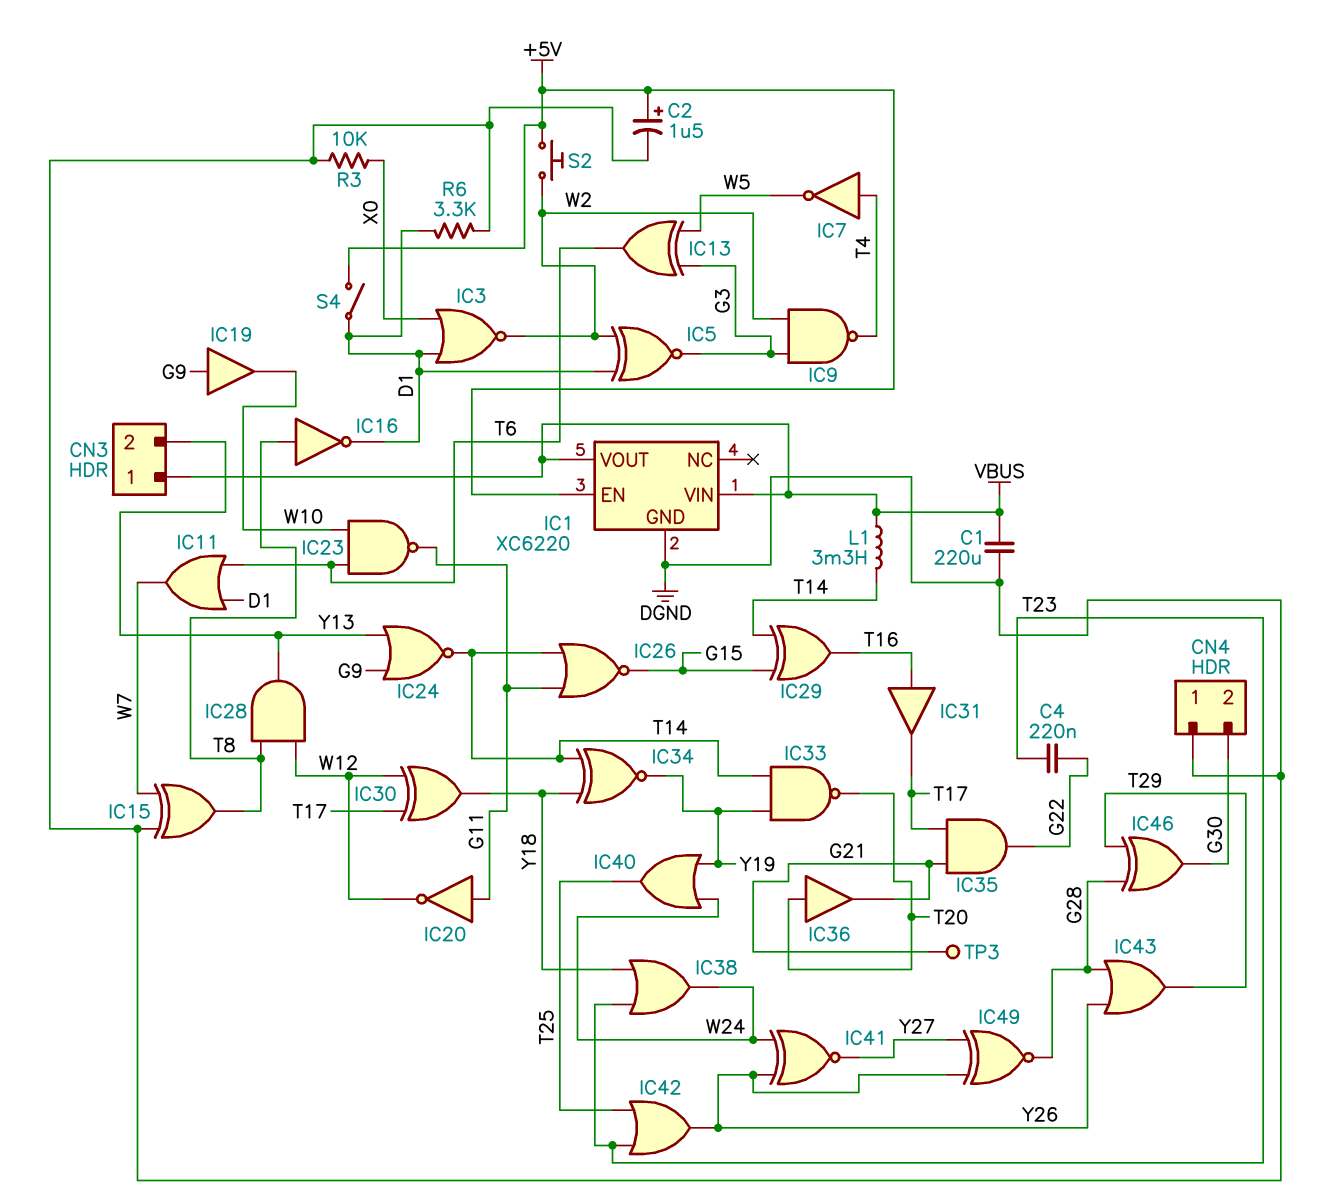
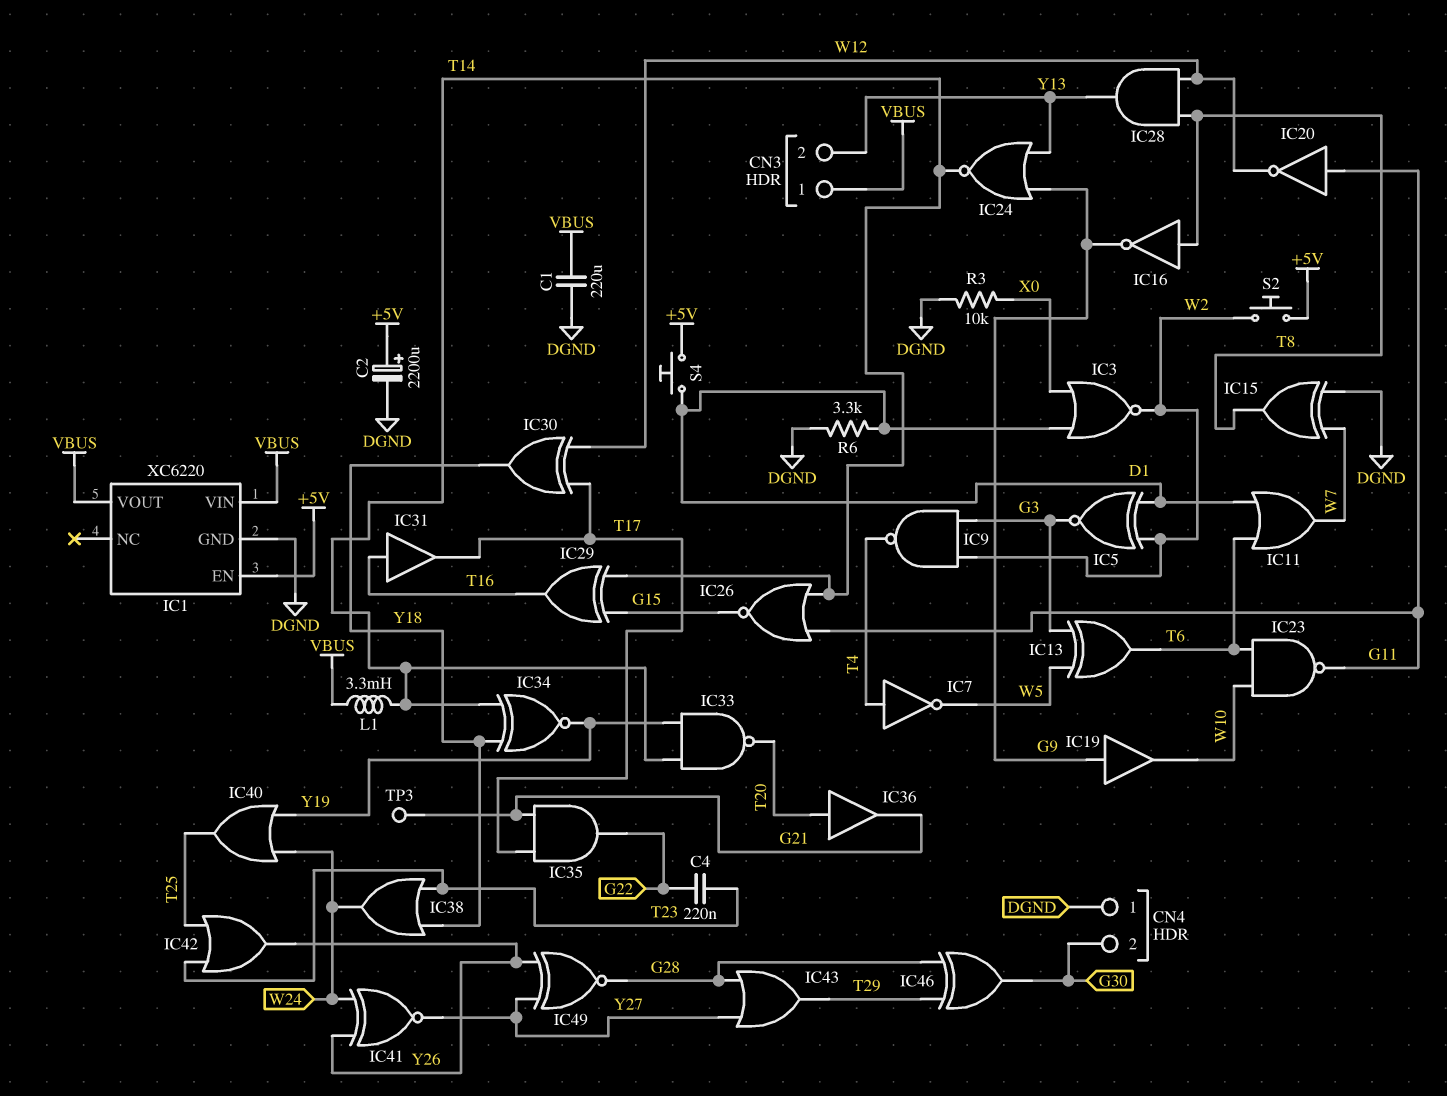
C2: 1.5uF (plus +5V, minus DGND) -> 2200uF (plus +5V, minus DGND)
IC16: NOT (in T8, out D1) -> NOT (in T8, out G9)
IC43: OR (in G28, in Y26, out T29) -> OR (in G28, in Y27, out T29)
S4: switch (+5V, D1) -> button (+5V, D1)

